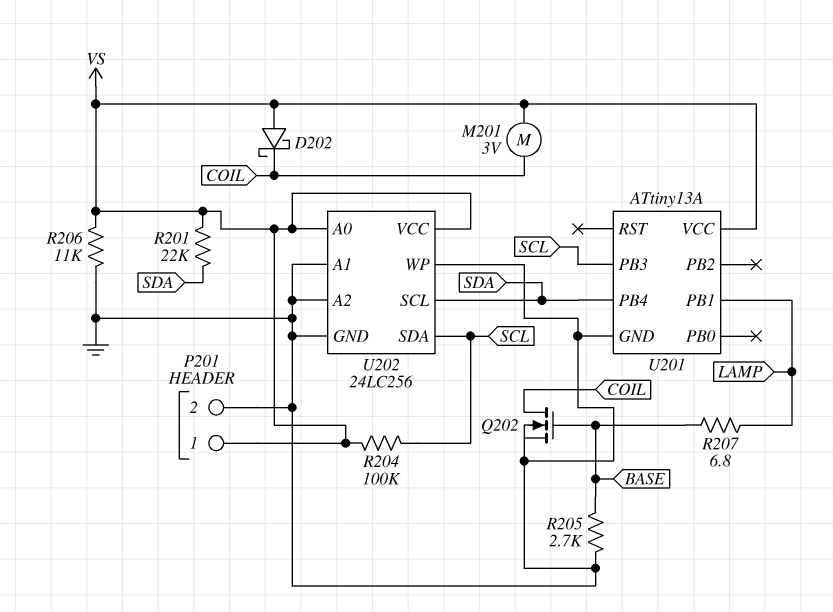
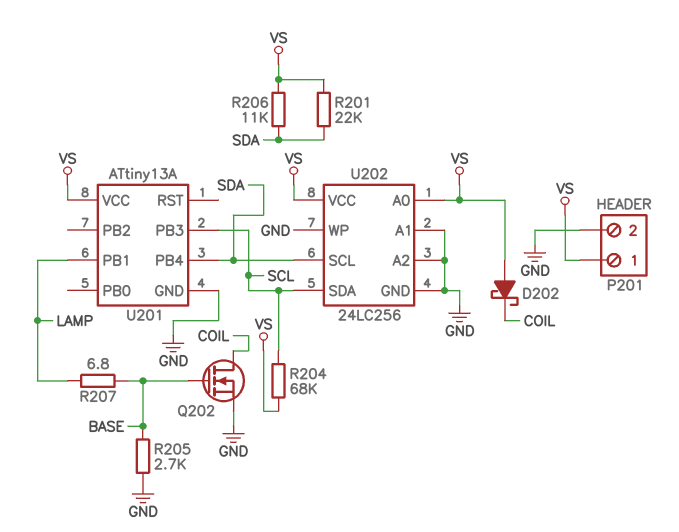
M201: motor 3V (COIL, VS) -> none
R204: 100k (SCL, VS) -> 68k (SCL, VS)
R206: 11k (GND, VS) -> 11k (SDA, VS)

